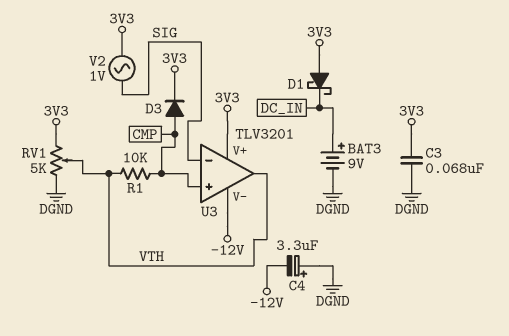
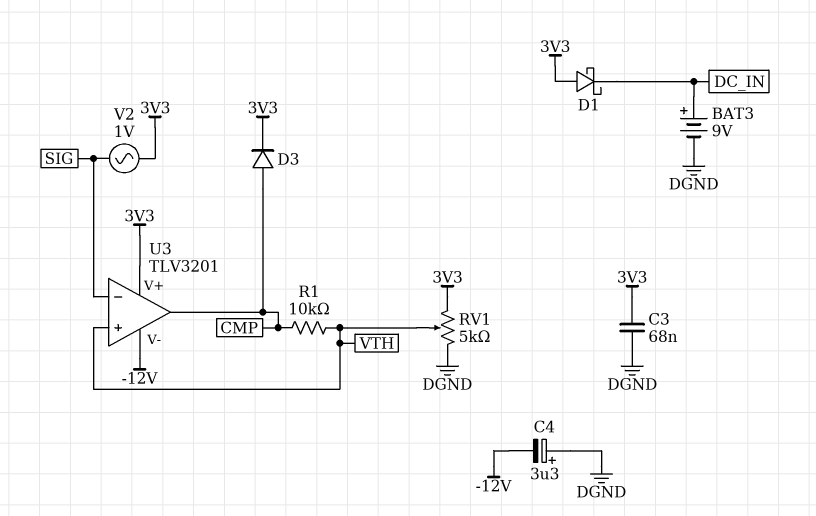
U3 pin in+: CMP -> VTH
U3 pin out: VTH -> CMP

